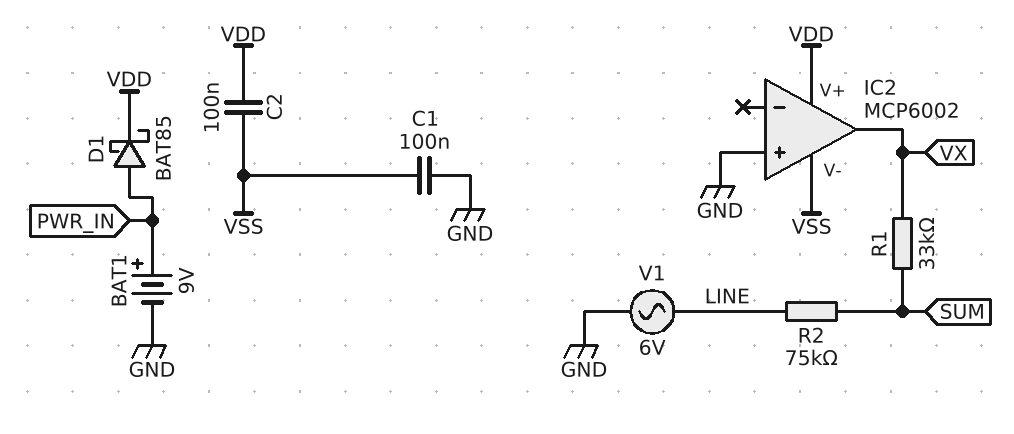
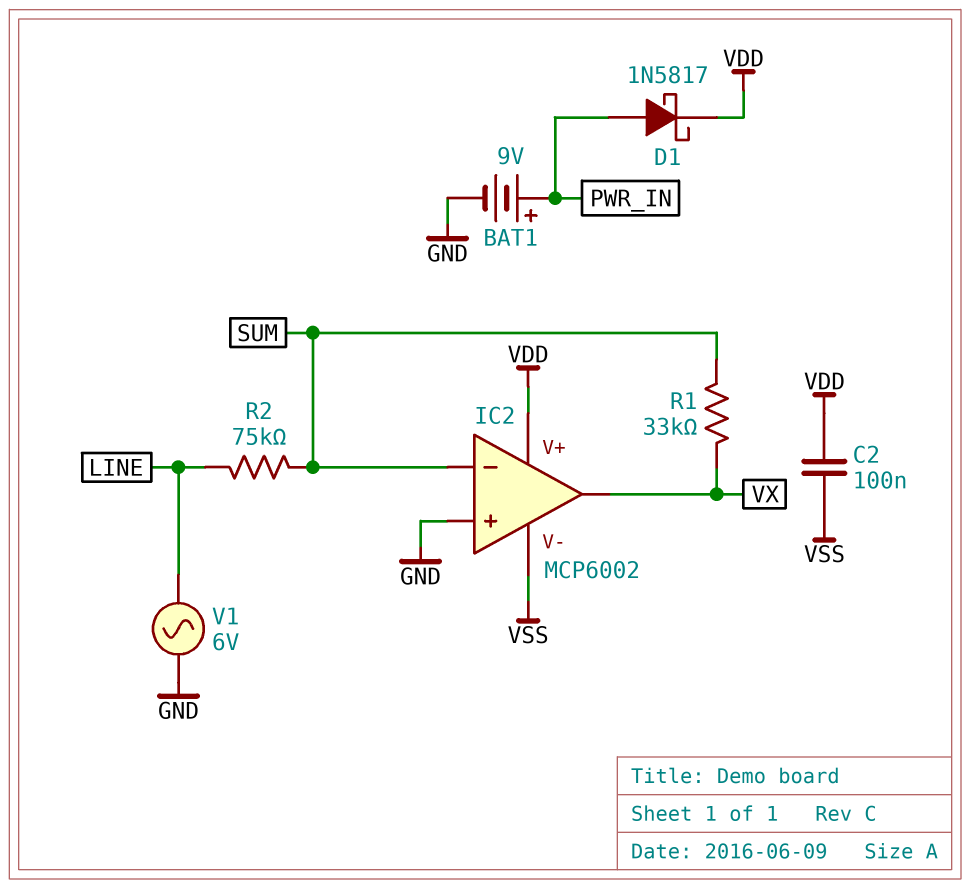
C1: 100nF (GND, VSS) -> none
D1: schottky BAT85 (A PWR_IN, K VDD) -> schottky 1N5817 (A PWR_IN, K VDD)
IC2 pin in-: none -> SUM

